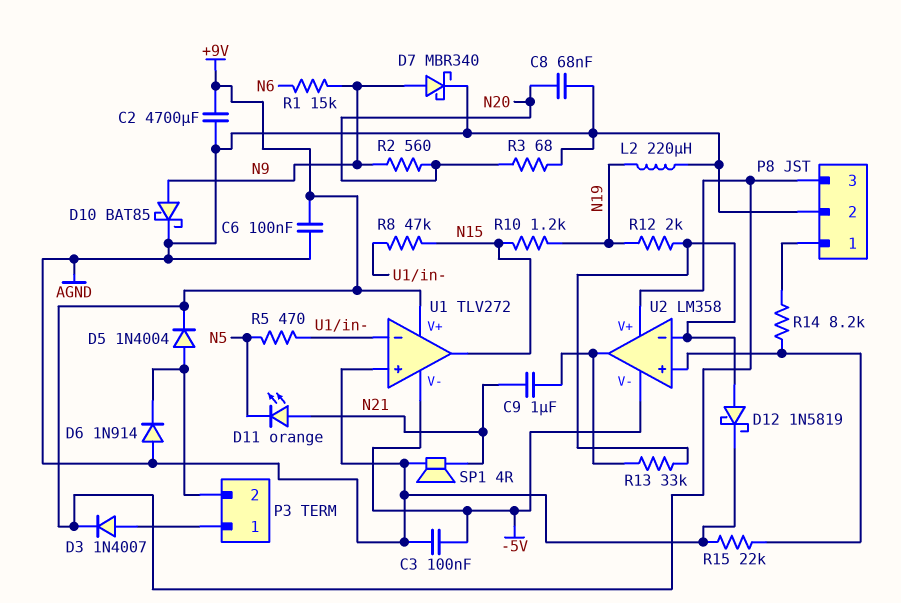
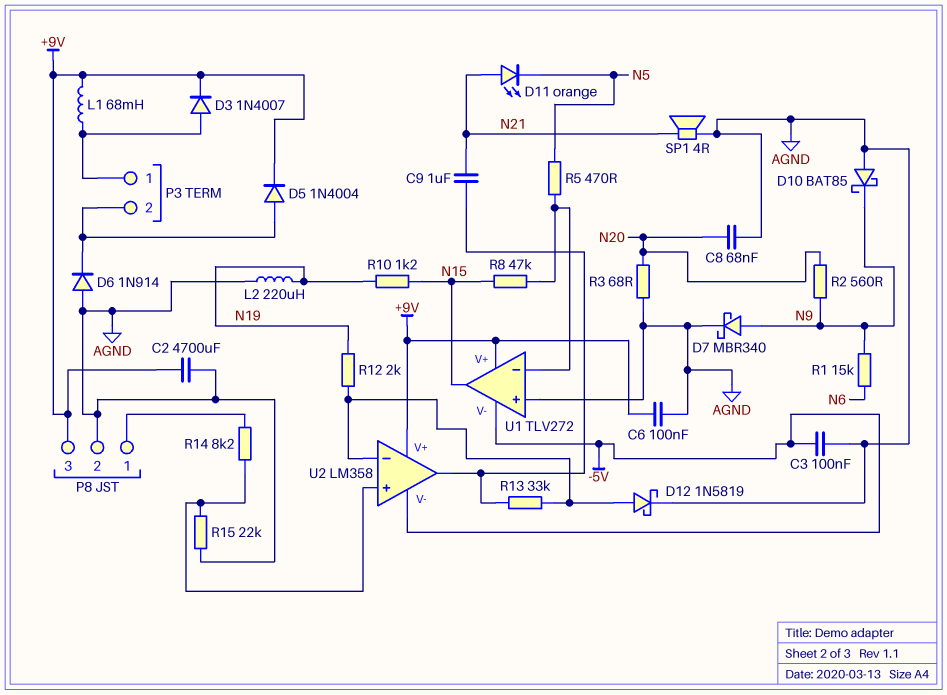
D10: schottky BAT85 (A N9, K AGND) -> schottky BAT85 (A AGND, K N9)
L1: none -> 68mH (+9V, P3/1)

